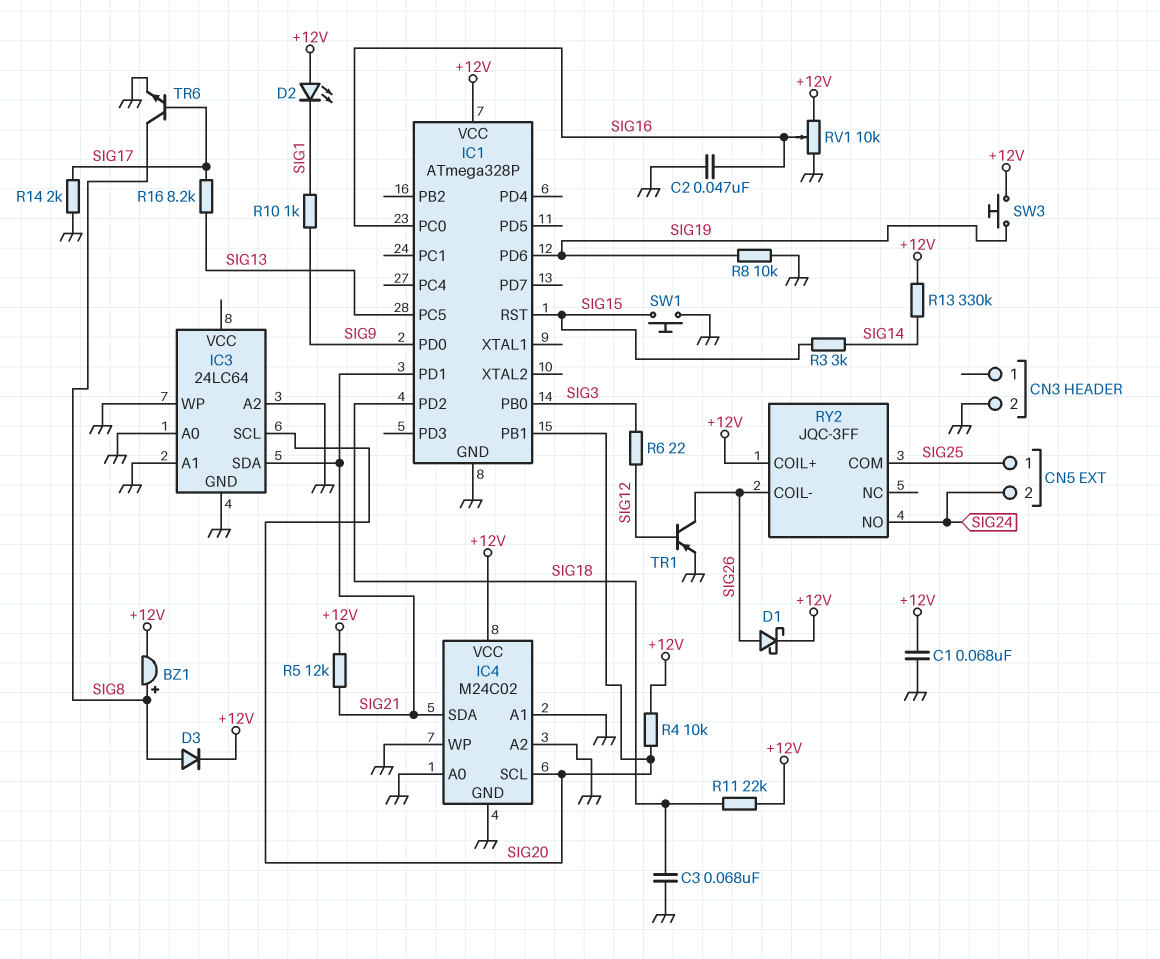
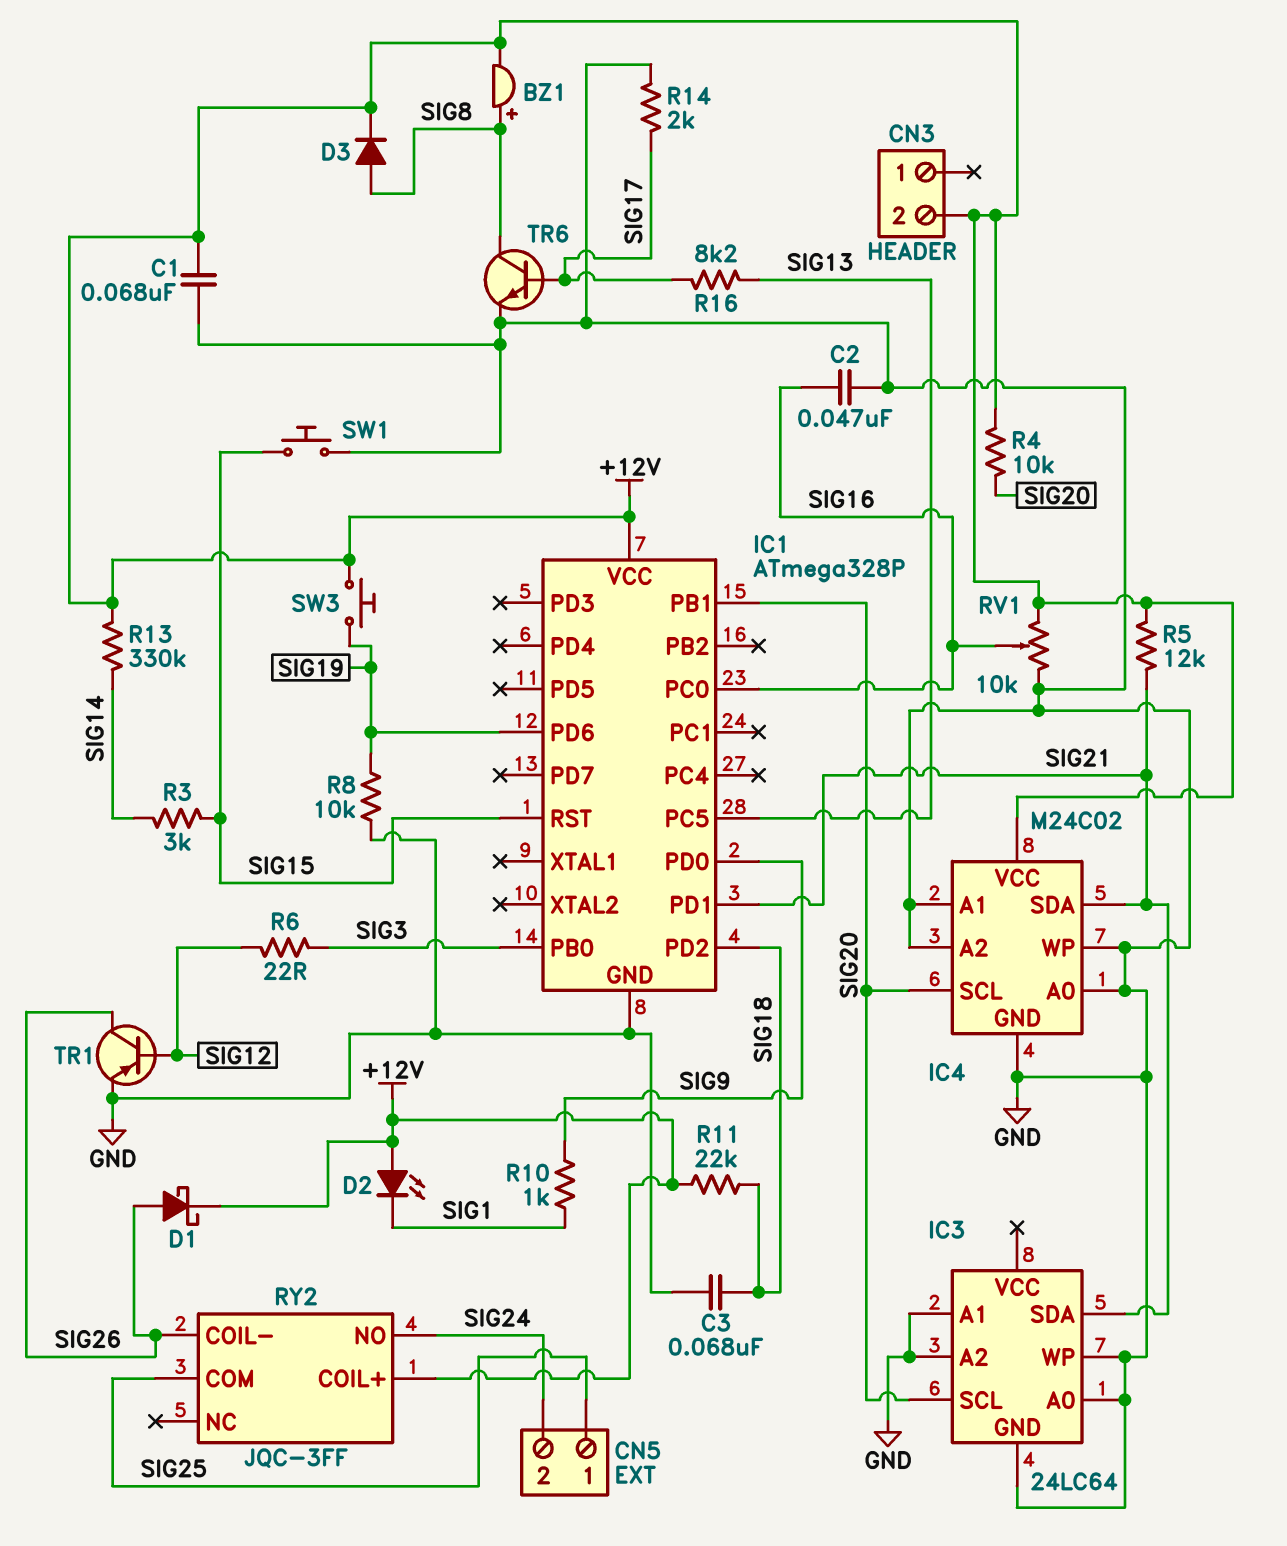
CN3 pin 2: GND -> +12V

